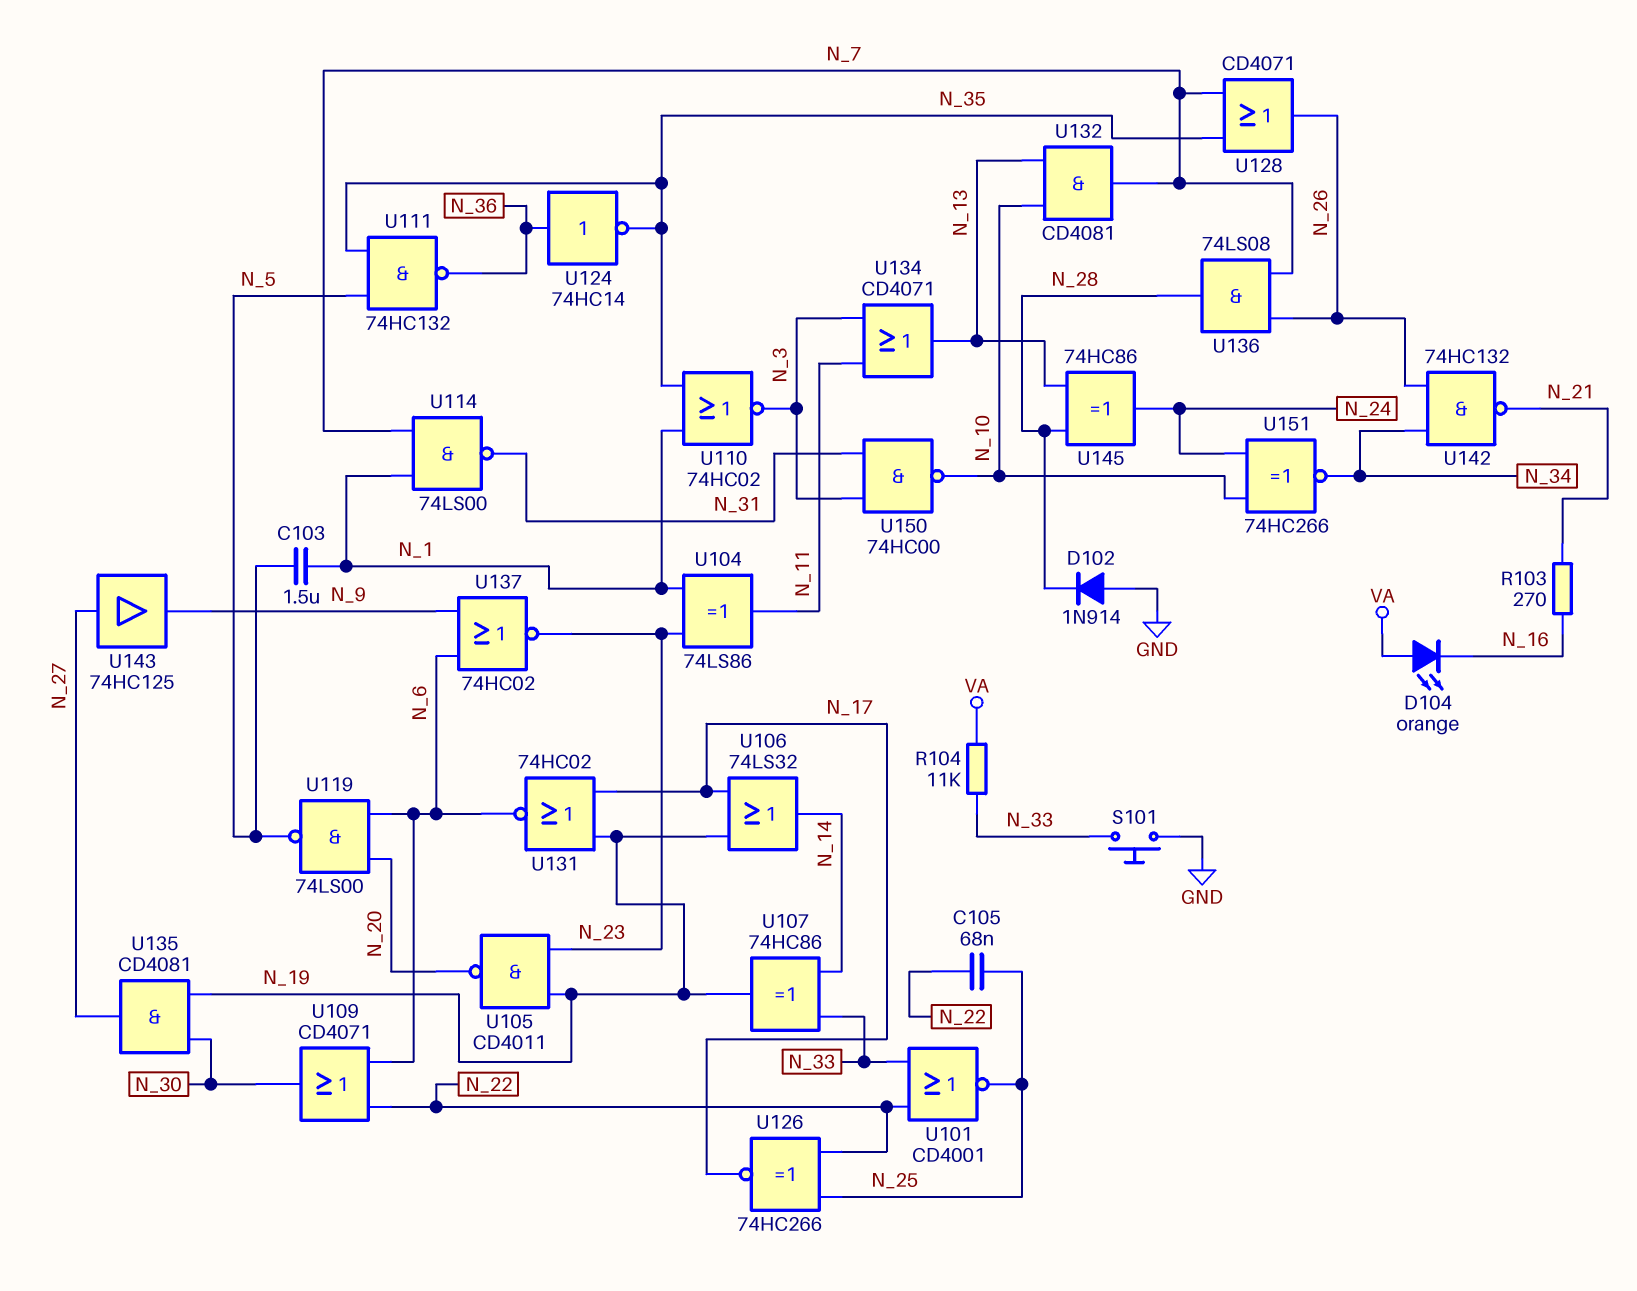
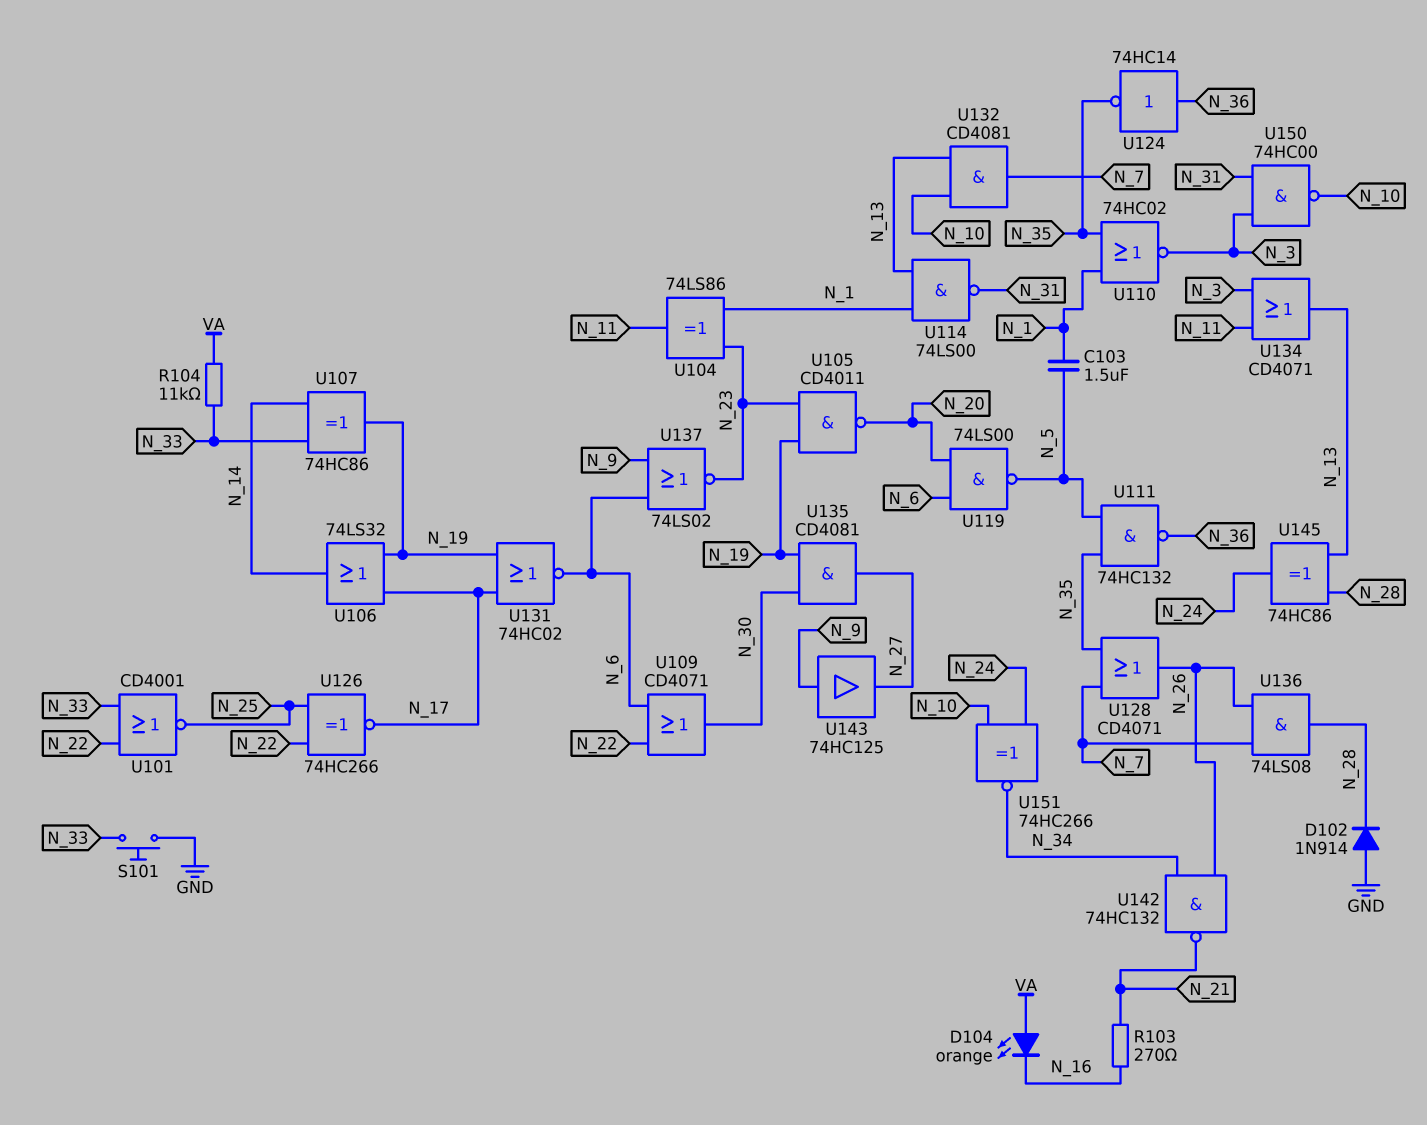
C105: 68nF (N_22, N_25) -> none
U114: NAND 74LS00 (in N_1, in N_7, out N_31) -> NAND 74LS00 (in N_1, in N_13, out N_31)
U137: NOR 74HC02 (in N_6, in N_9, out N_23) -> NOR 74LS02 (in N_6, in N_9, out N_23)
U143: buffer 74HC125 (in N_27, out N_9) -> buffer 74HC125 (in N_9, out N_27)

